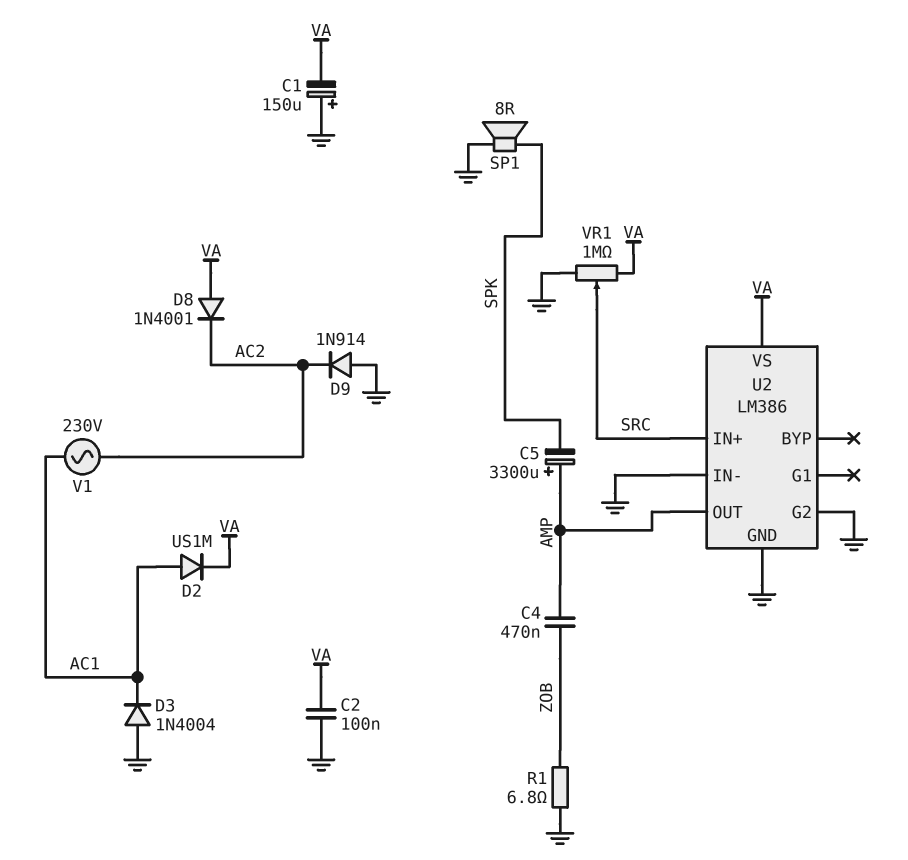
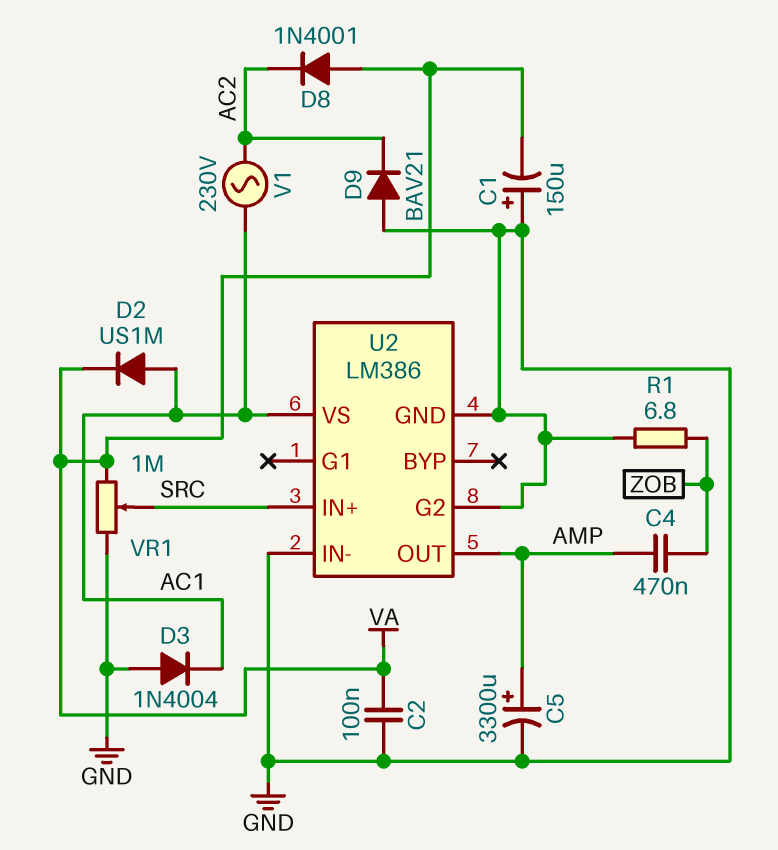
C5: 3300uF (plus AMP, minus SPK) -> 3300uF (plus AMP, minus GND)
D9: diode 1N914 (A GND, K AC2) -> diode BAV21 (A GND, K AC2)
SP1: speaker 8R (GND, SPK) -> none
U2 pin VS: VA -> AC1

